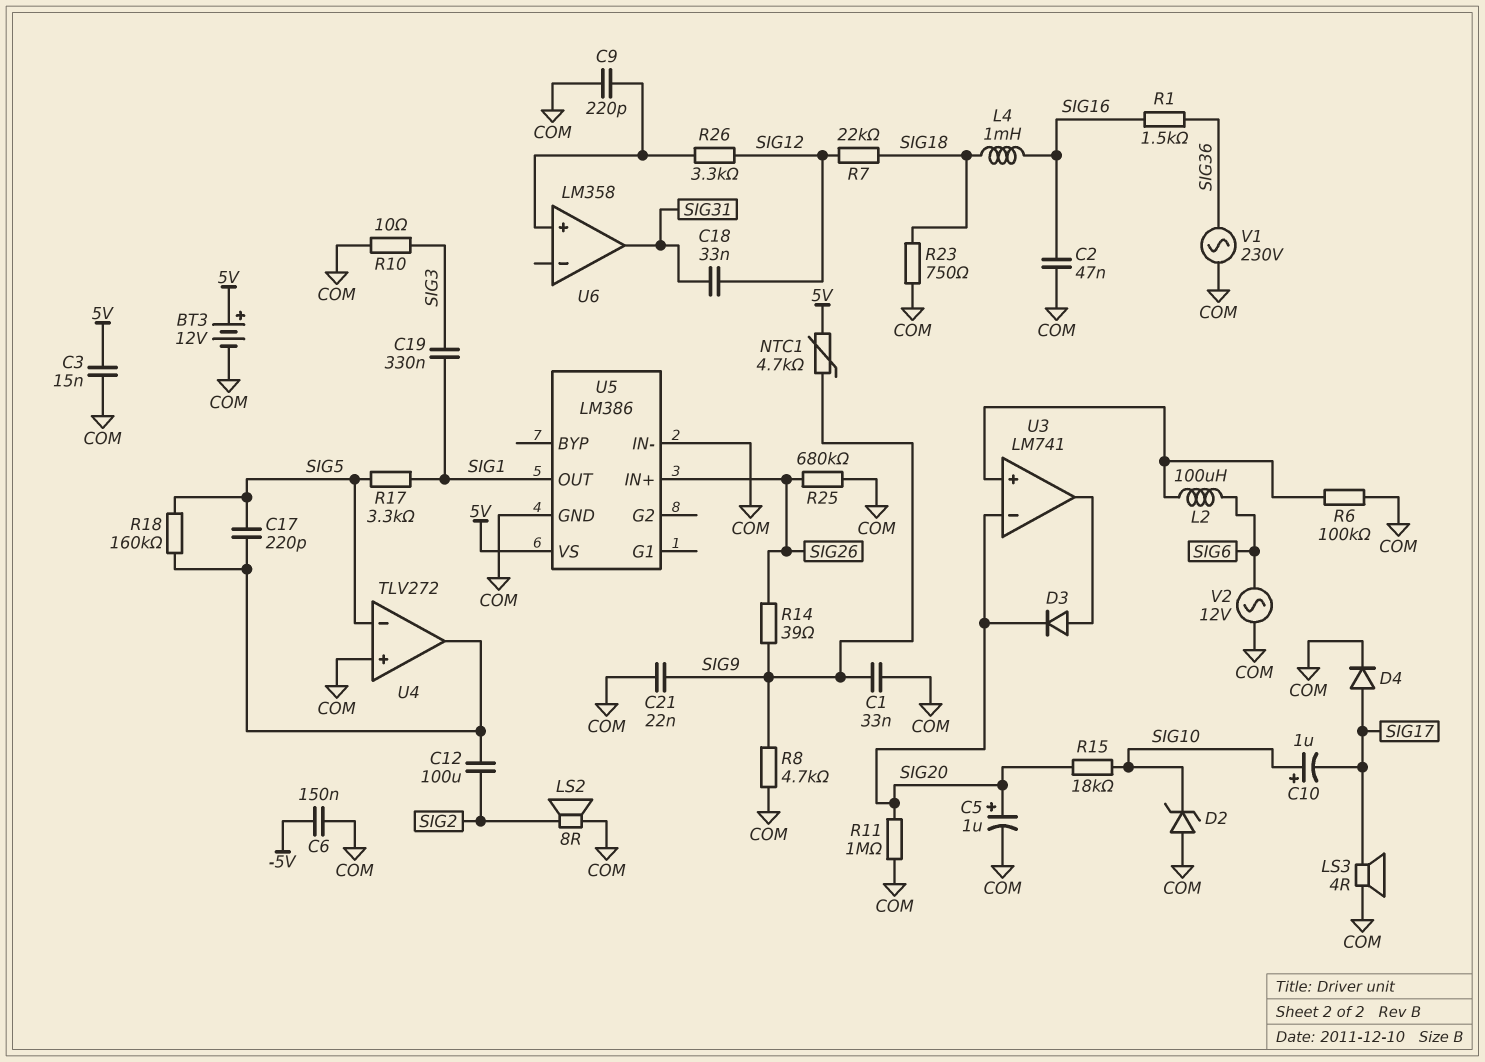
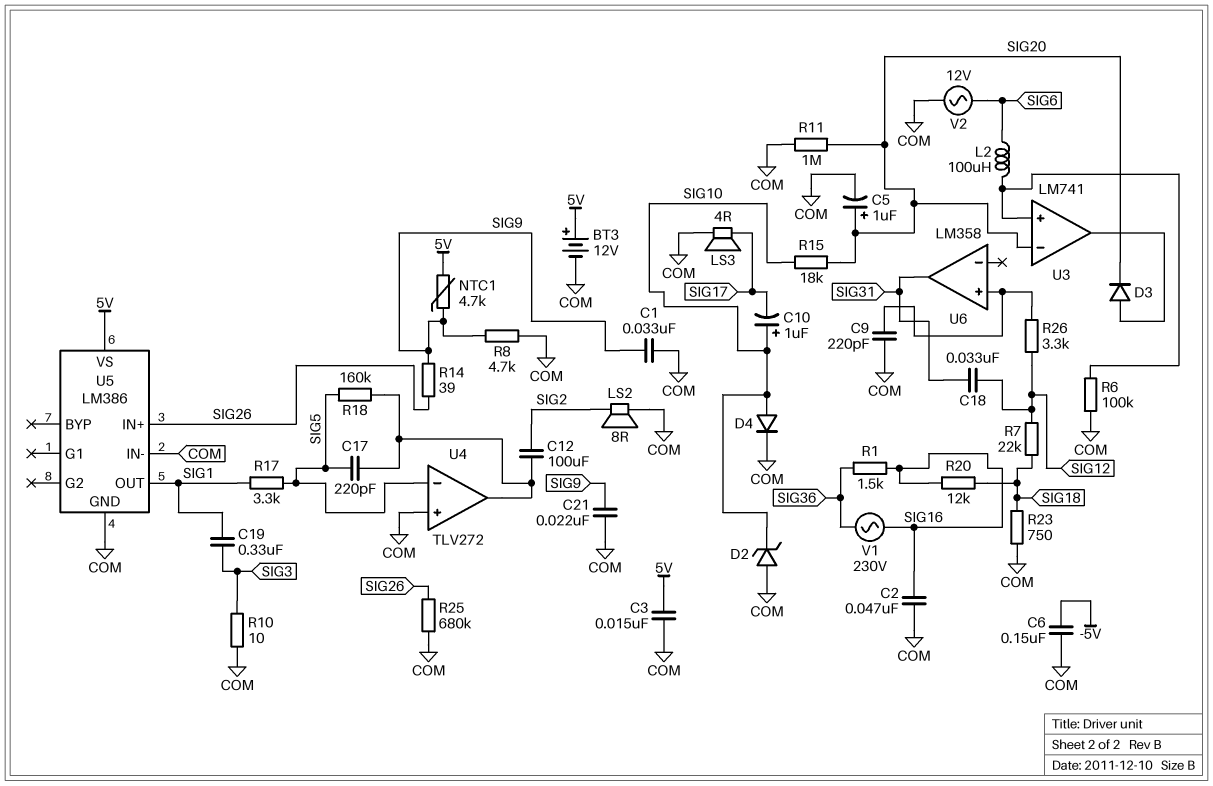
D4: diode (A SIG17, K COM) -> diode (A SIG10, K COM)
L4: 1mH (SIG16, SIG18) -> none
R20: none -> 12k (SIG16, SIG18)
V1: AC 230V (COM, SIG36) -> AC 230V (SIG16, SIG36)

